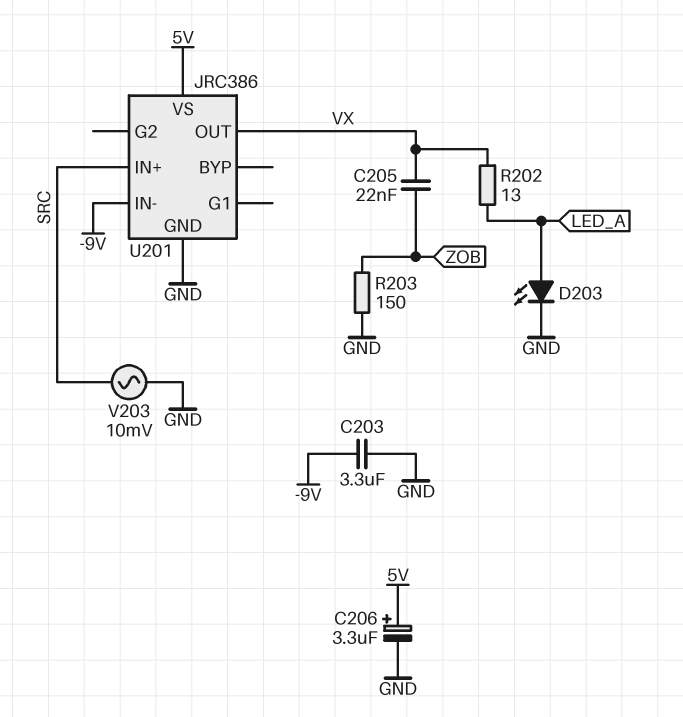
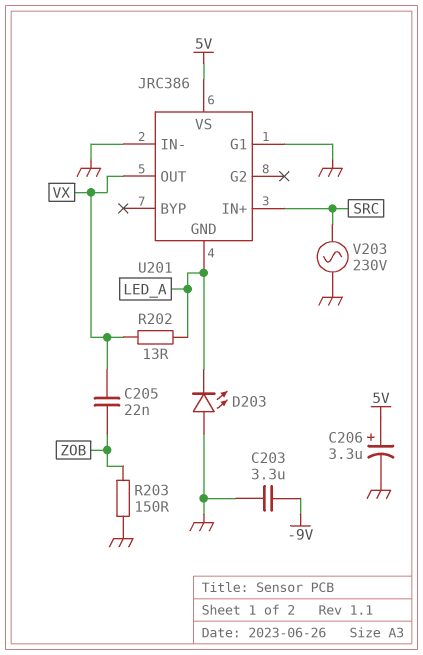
D203: LED (A LED_A, K GND) -> LED (A GND, K LED_A)
U201 pin G1: none -> GND
U201 pin GND: GND -> LED_A
U201 pin IN-: -9V -> GND
V203: AC 10mV (GND, SRC) -> AC 230V (GND, SRC)

